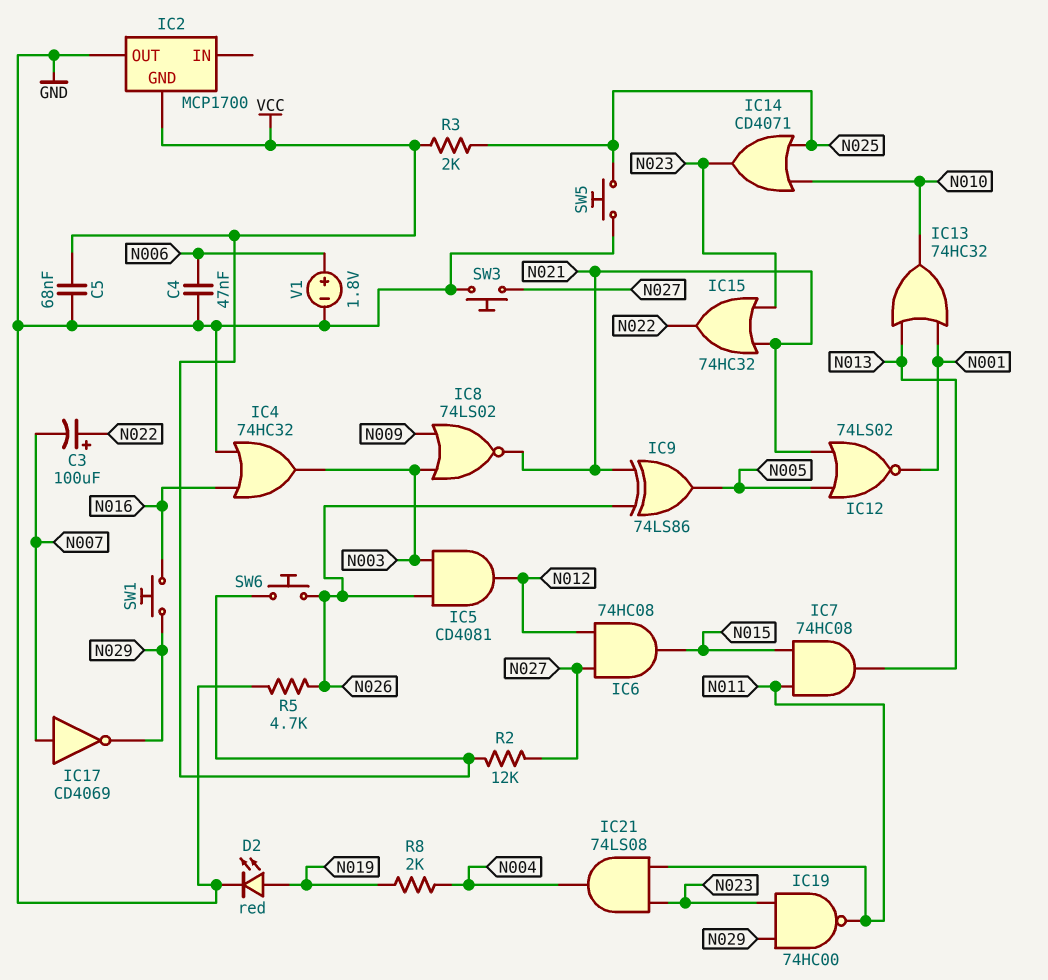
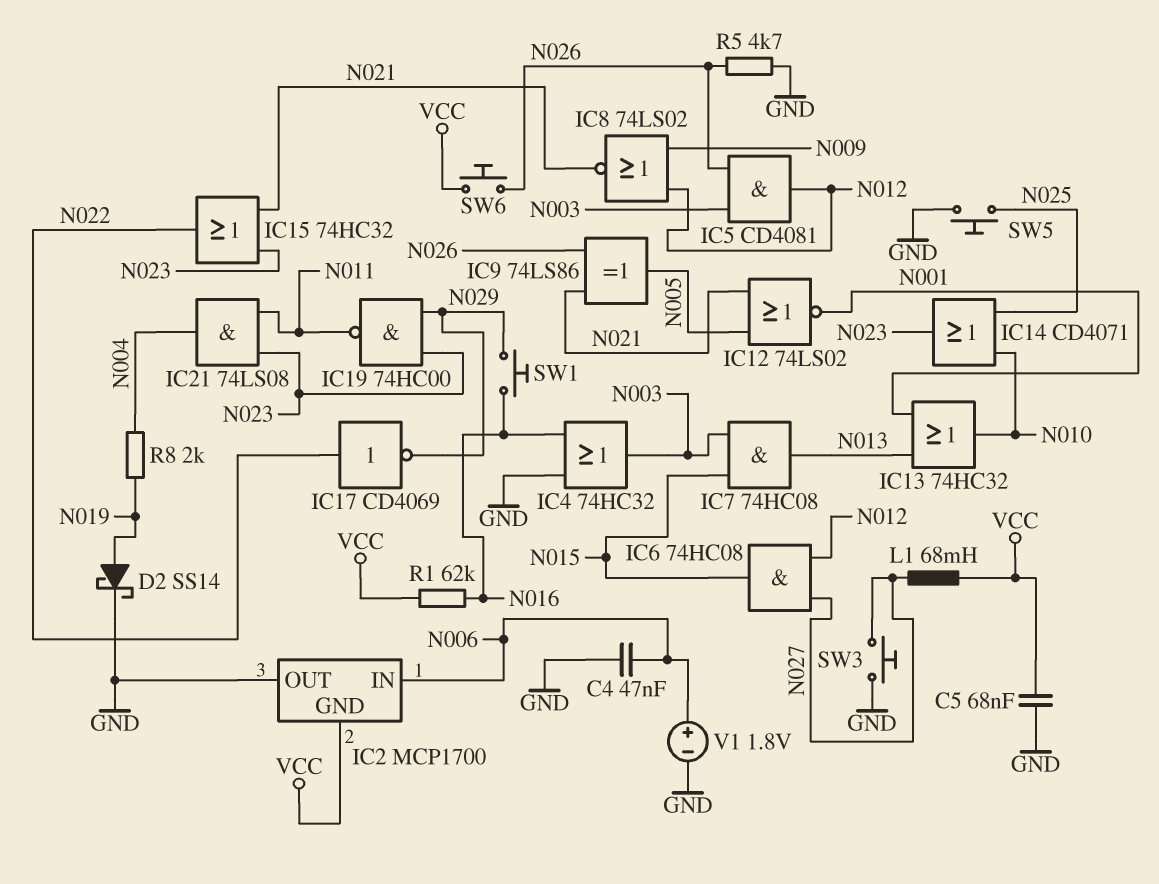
C3: 100uF (plus N022, minus N007) -> none
D2: LED red (A N019, K GND) -> schottky SS14 (A N019, K GND)
IC2 pin IN: none -> N006
IC7: AND 74HC08 (in N011, in N015, out N013) -> AND 74HC08 (in N003, in N015, out N013)
IC8: NOR 74LS02 (in N003, in N009, out N021) -> NOR 74LS02 (in N009, in N012, out N021)
IC17: NOT CD4069 (in N007, out N029) -> NOT CD4069 (in N022, out N029)
L1: none -> 68mH (N027, VCC)
R1: none -> 62k (N016, VCC)
R2: 12k (N027, VCC) -> none
R3: 2k (N025, VCC) -> none

